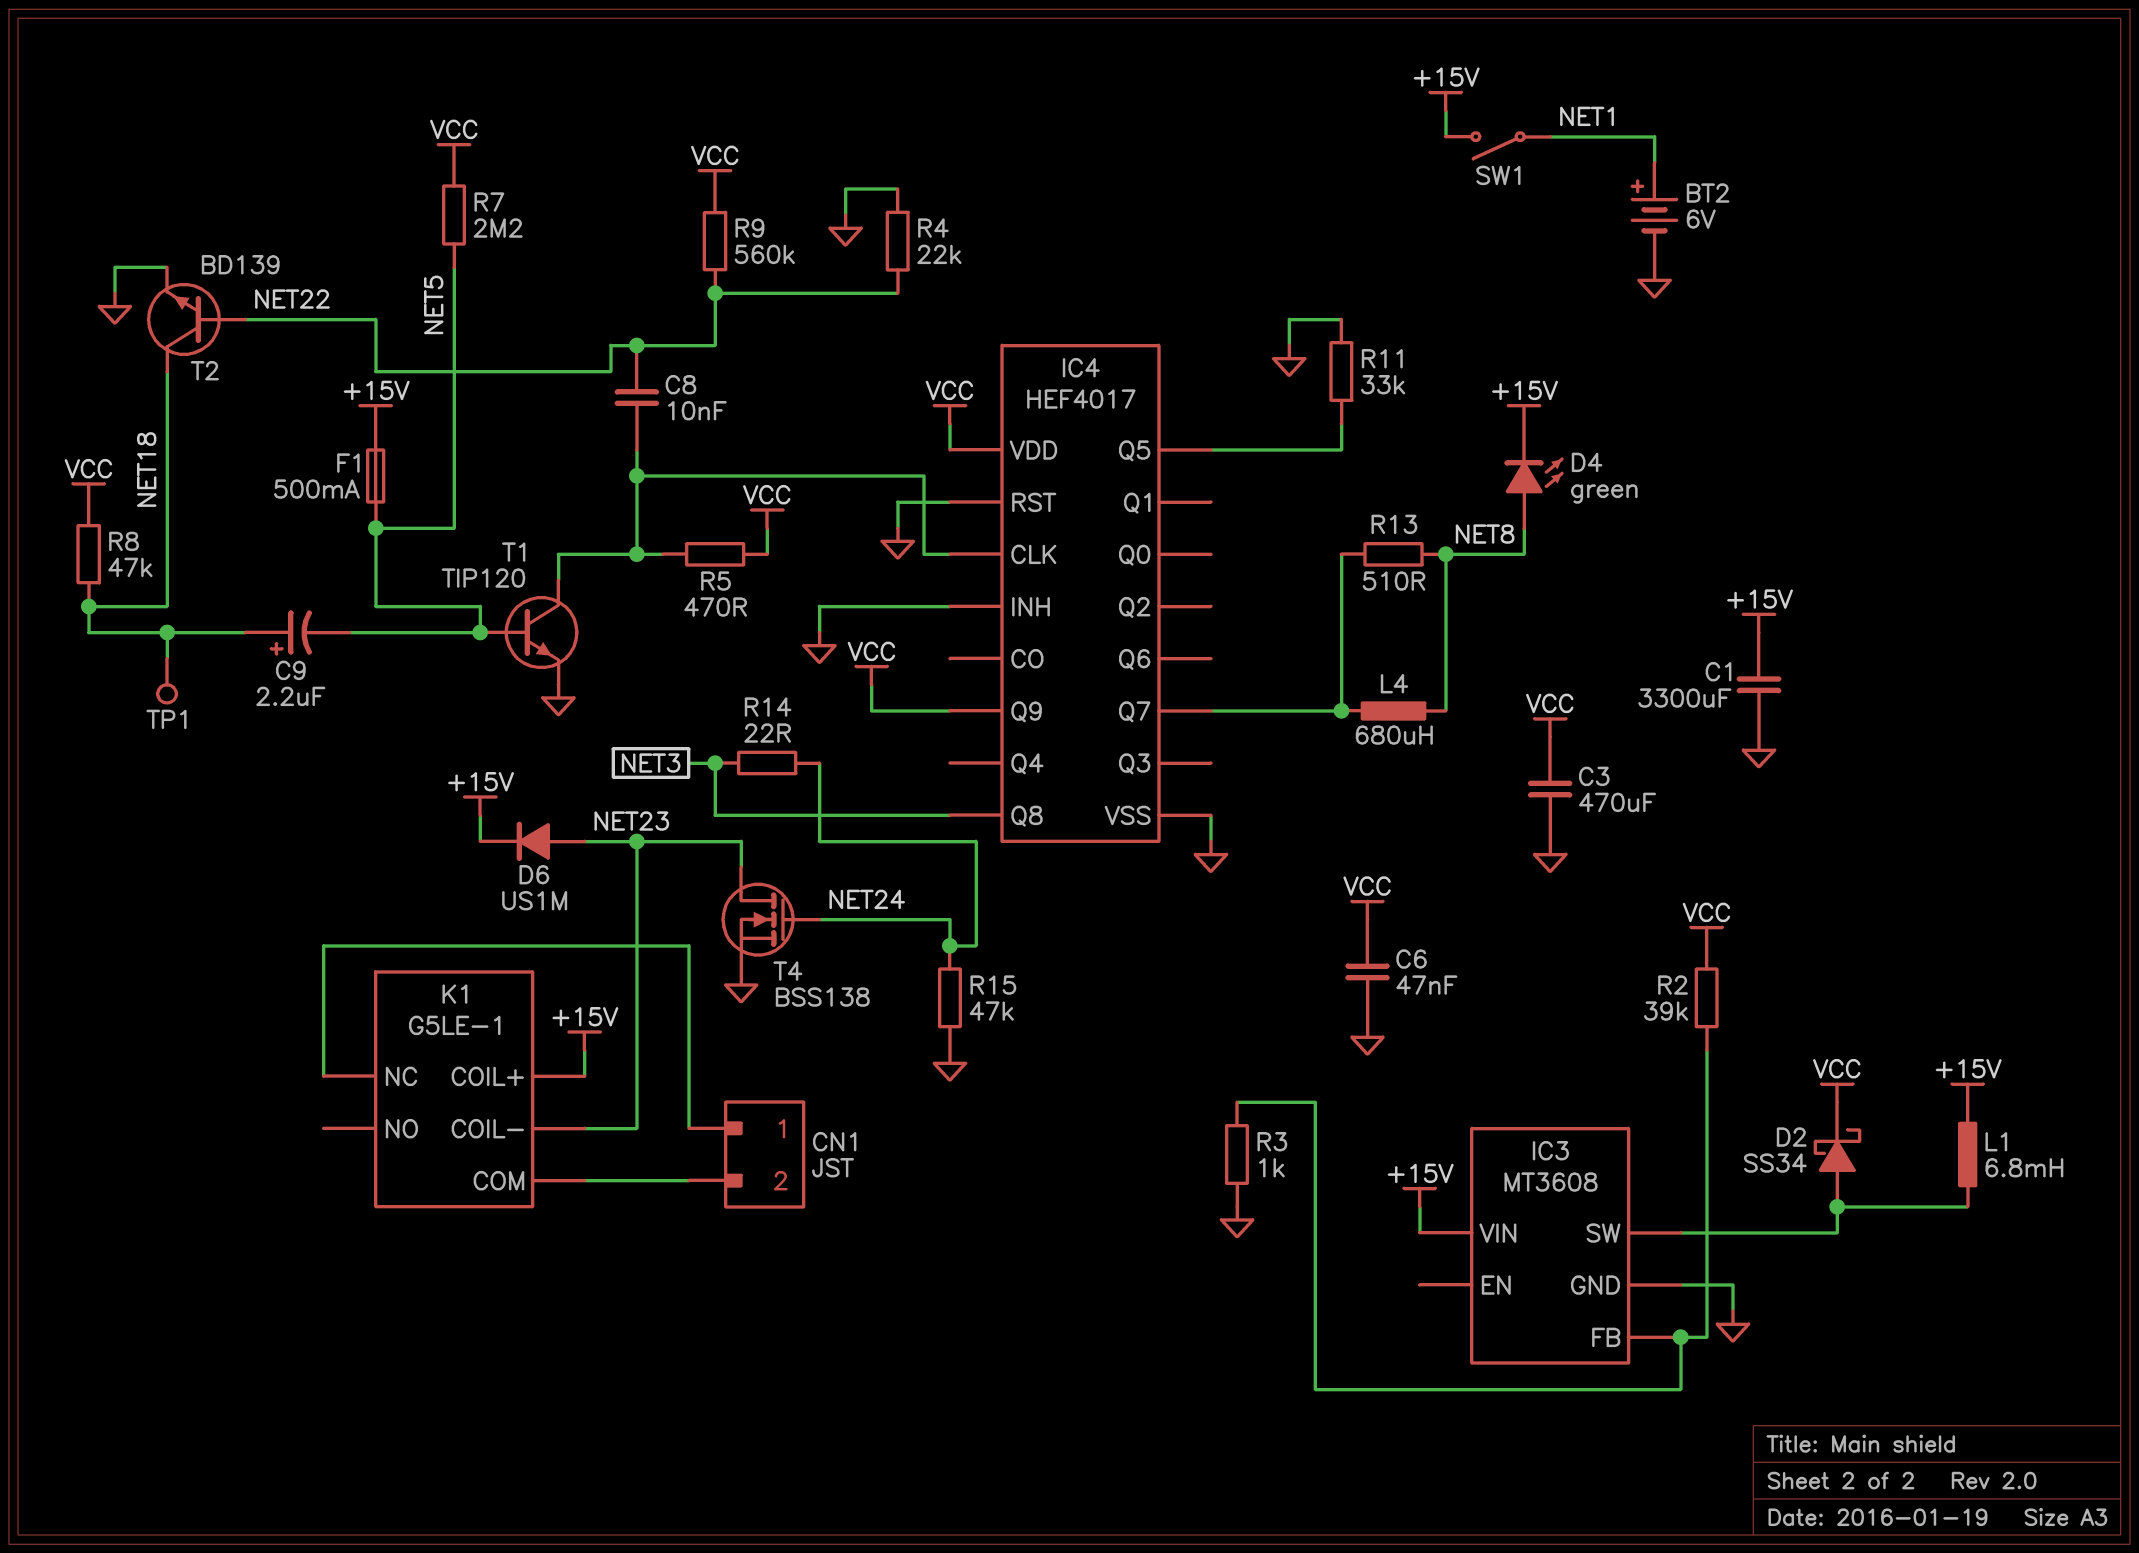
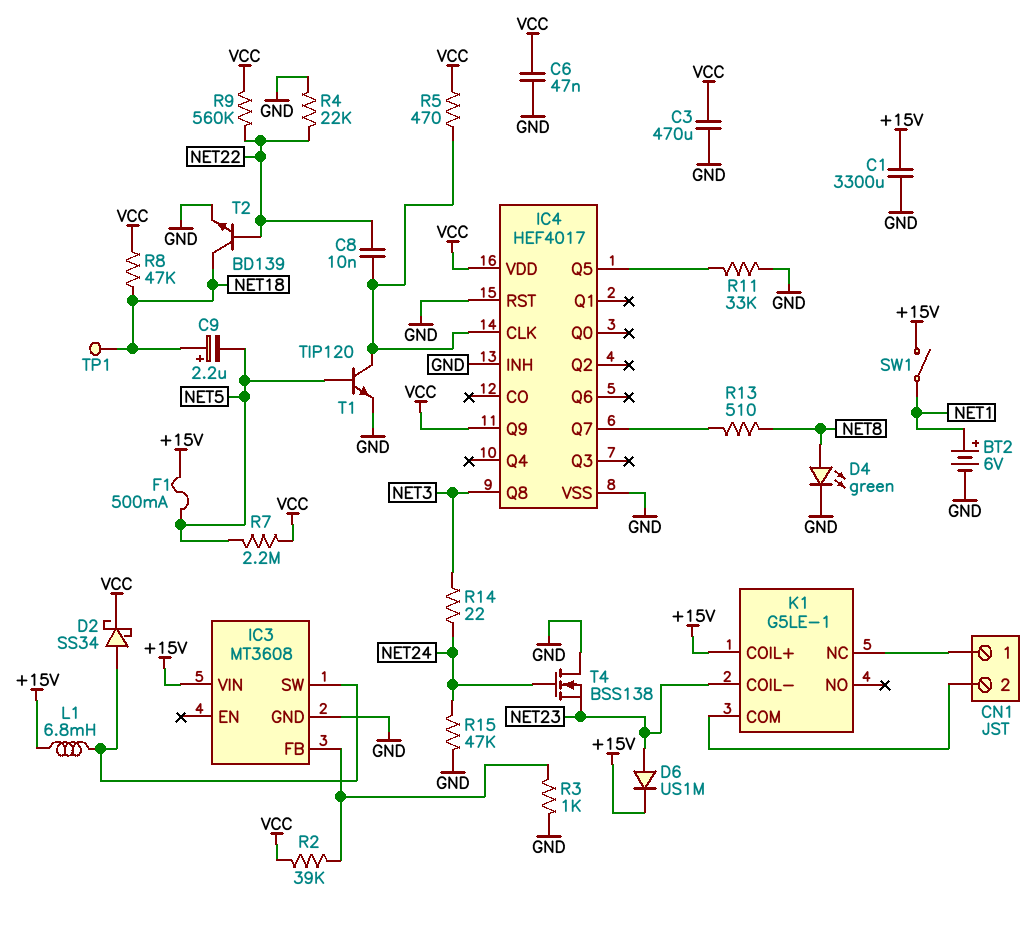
D4: LED green (A NET8, K +15V) -> LED green (A NET8, K GND)
L4: 680uH (IC4/Q7, NET8) -> none
T4: NMOS BSS138 (G NET24, D NET23, S GND) -> NMOS BSS138 (G NET24, D GND, S NET23)

